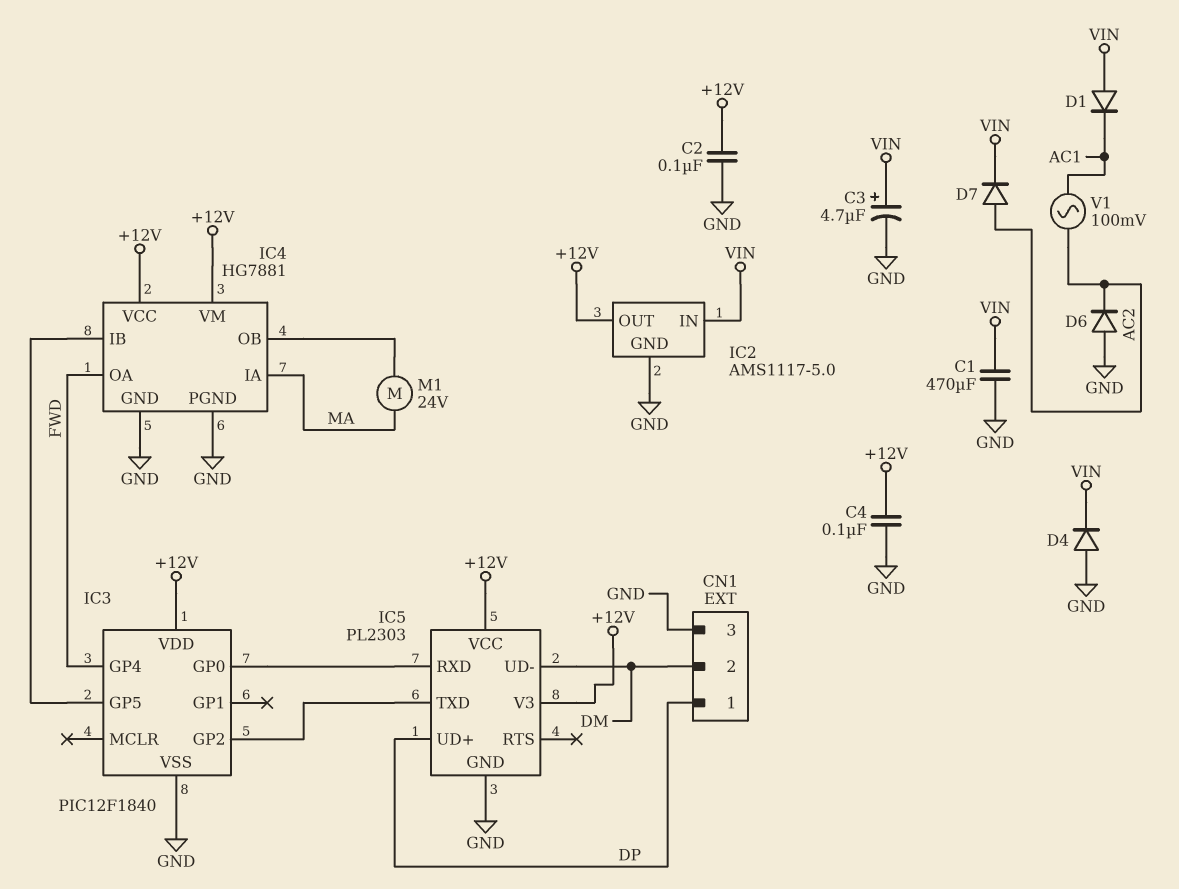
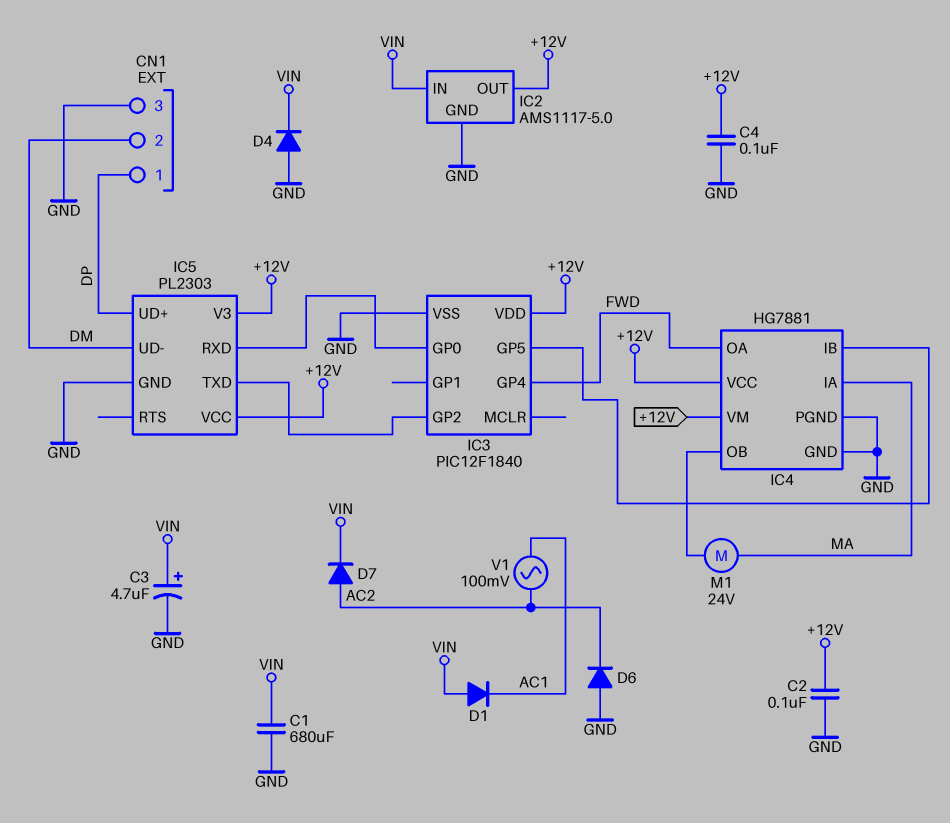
C1: 470uF (GND, VIN) -> 680uF (GND, VIN)

